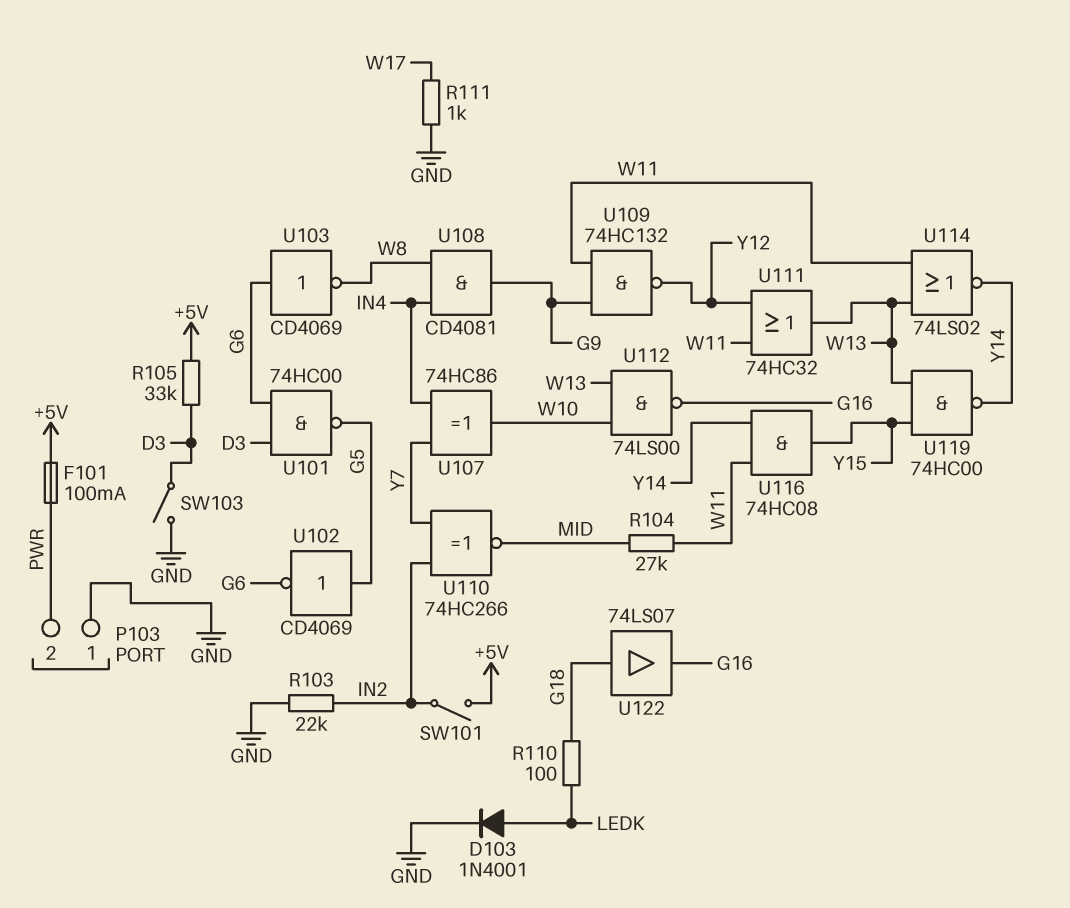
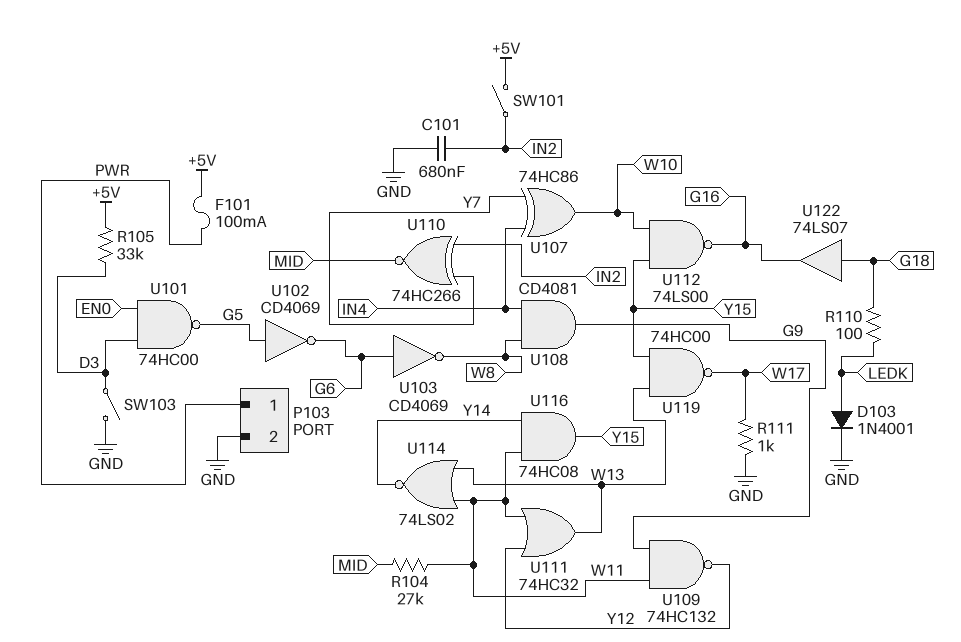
C101: none -> 680nF (GND, IN2)
P103 pin 1: GND -> PWR
P103 pin 2: PWR -> GND
R103: 22k (GND, IN2) -> none
U101: NAND 74HC00 (in D3, in G6, out G5) -> NAND 74HC00 (in D3, in EN0, out G5)
U112: NAND 74LS00 (in W10, in W13, out G16) -> NAND 74LS00 (in W10, in Y15, out G16)
U119: NAND 74HC00 (in W13, in Y15, out Y14) -> NAND 74HC00 (in W13, in Y15, out W17)

